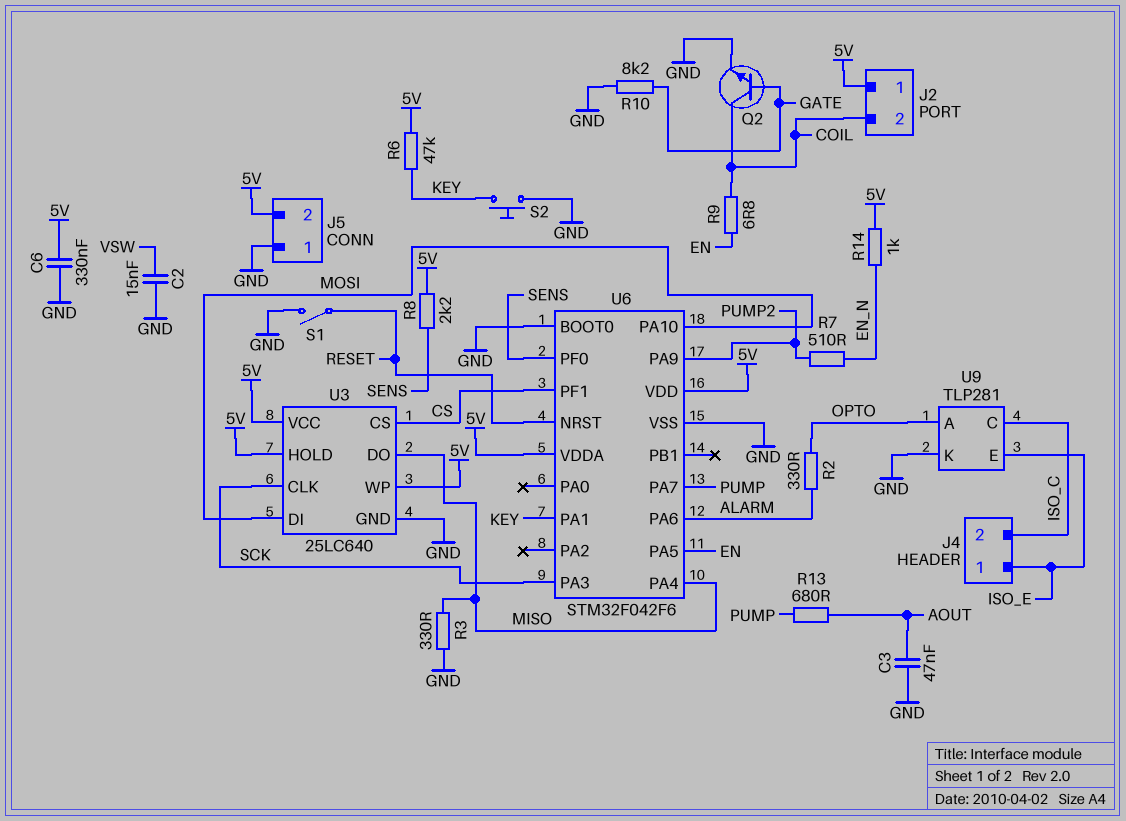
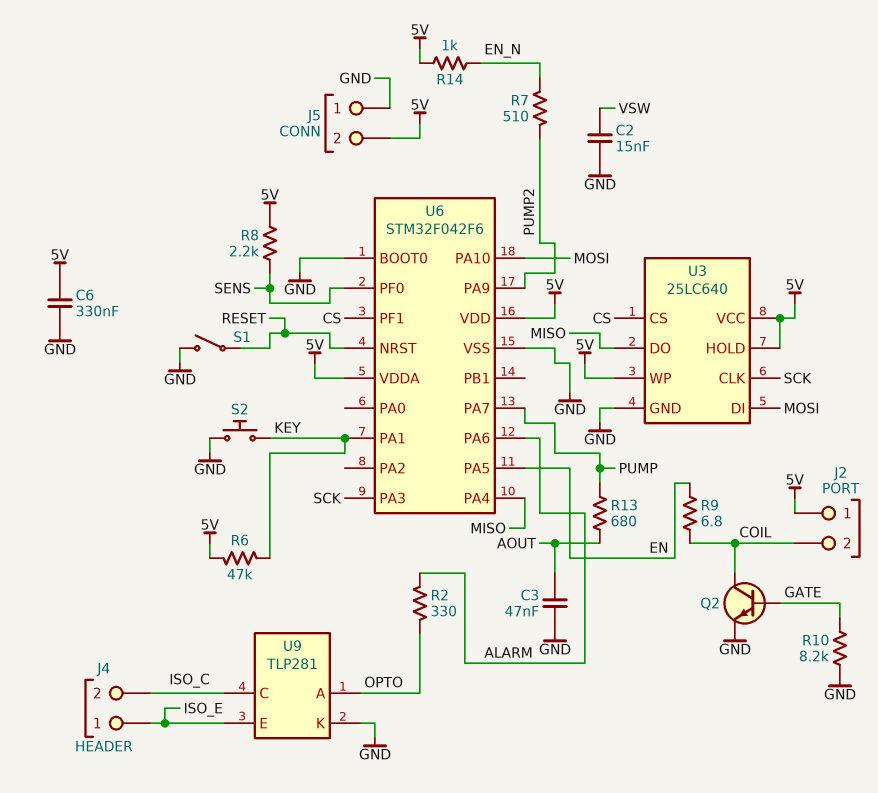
R3: 330 (GND, MISO) -> none

